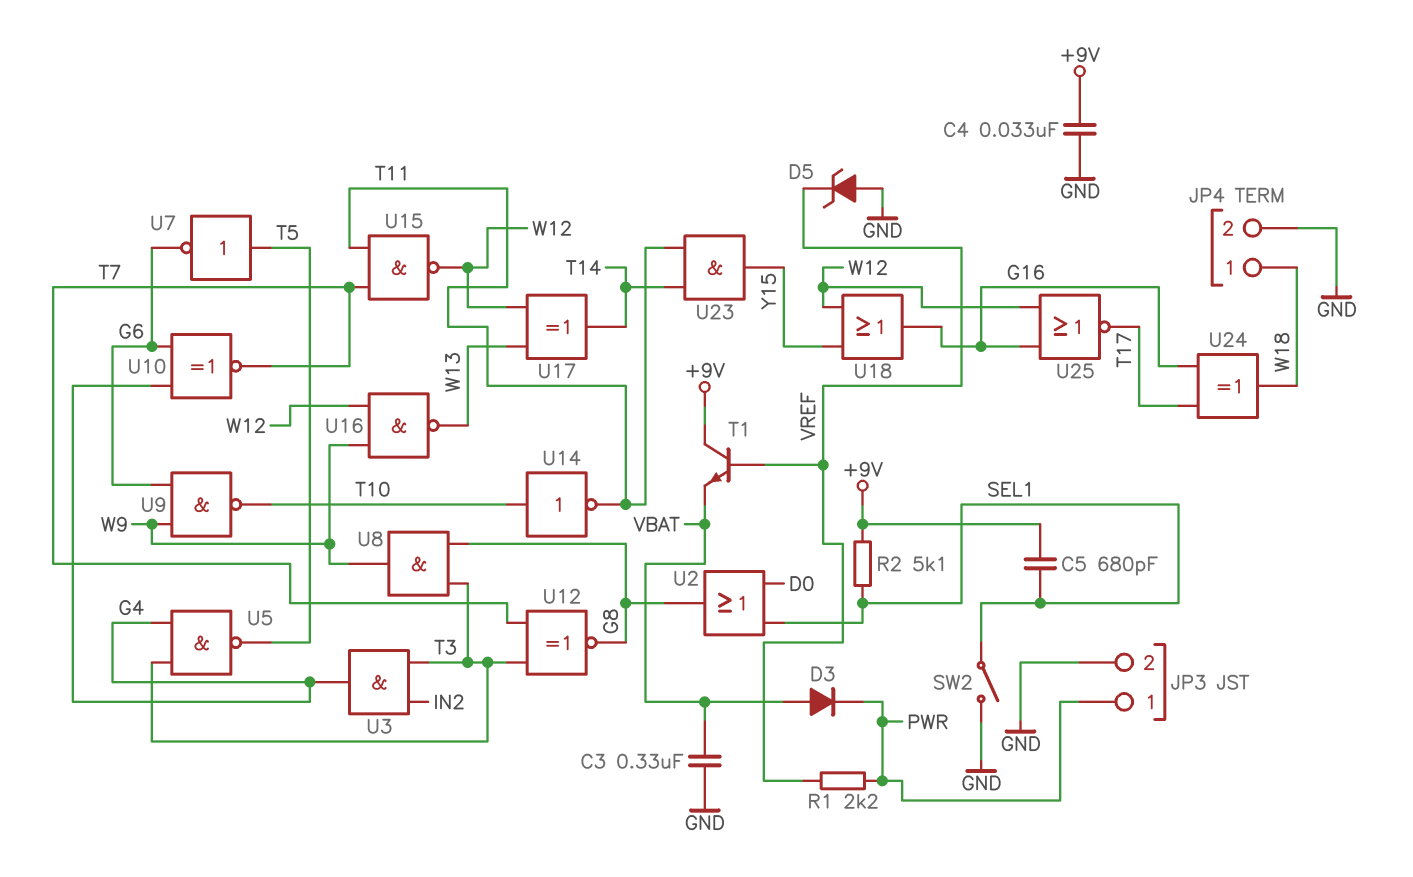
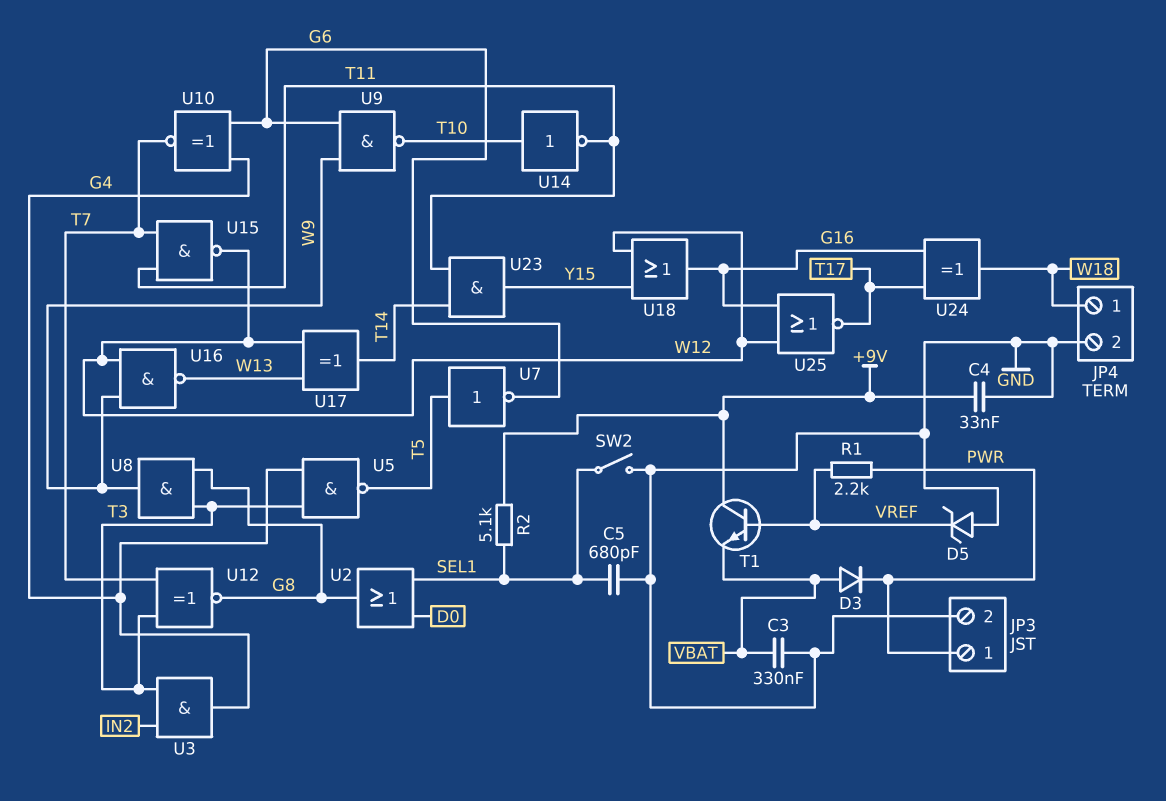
C5: 680pF (+9V, SEL1) -> 680pF (GND, SEL1)

